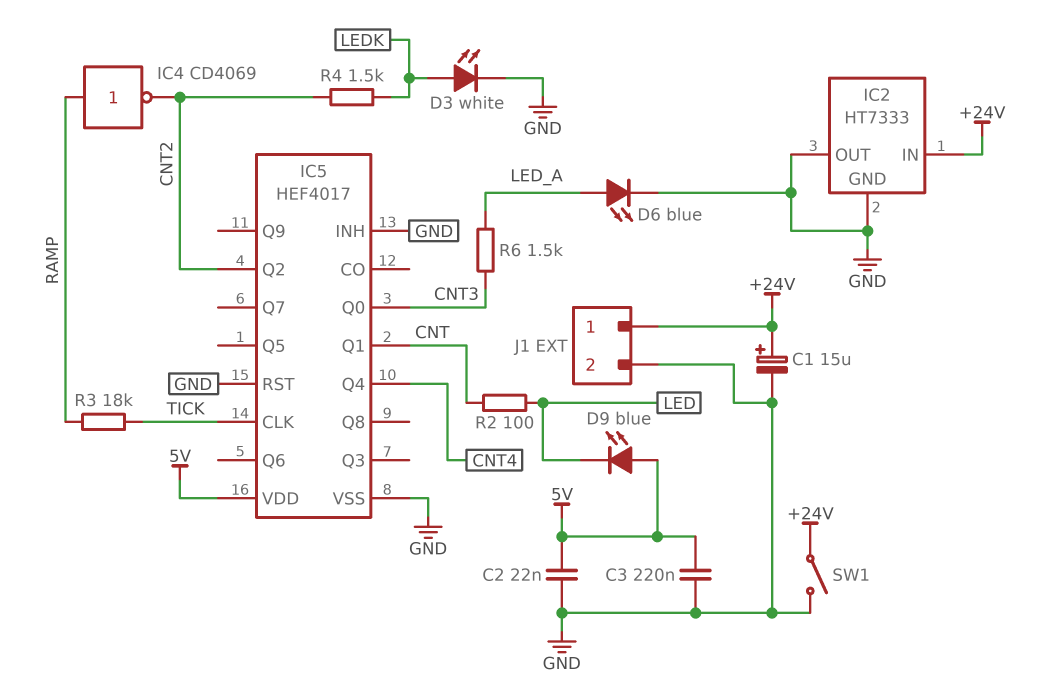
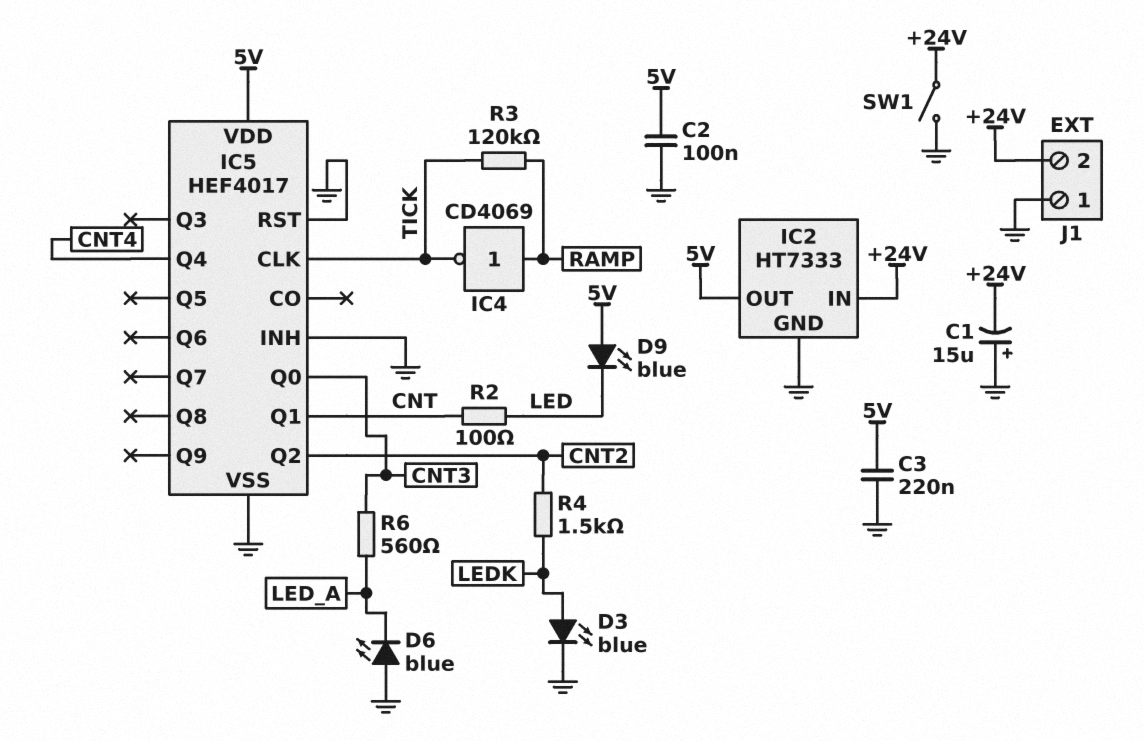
C1: 15uF (plus +24V, minus GND) -> 15uF (plus GND, minus +24V)
C2: 22nF (5V, GND) -> 100nF (5V, GND)
D3: LED white (A LEDK, K GND) -> LED blue (A LEDK, K GND)
D6: LED blue (A LED_A, K GND) -> LED blue (A GND, K LED_A)
IC2 pin OUT: GND -> 5V
IC4: NOT CD4069 (in RAMP, out CNT2) -> NOT CD4069 (in RAMP, out TICK)
J1 pin 1: +24V -> GND
J1 pin 2: GND -> +24V
R3: 18k (RAMP, TICK) -> 120k (RAMP, TICK)
R6: 1.5k (CNT3, LED_A) -> 560 (CNT3, LED_A)

